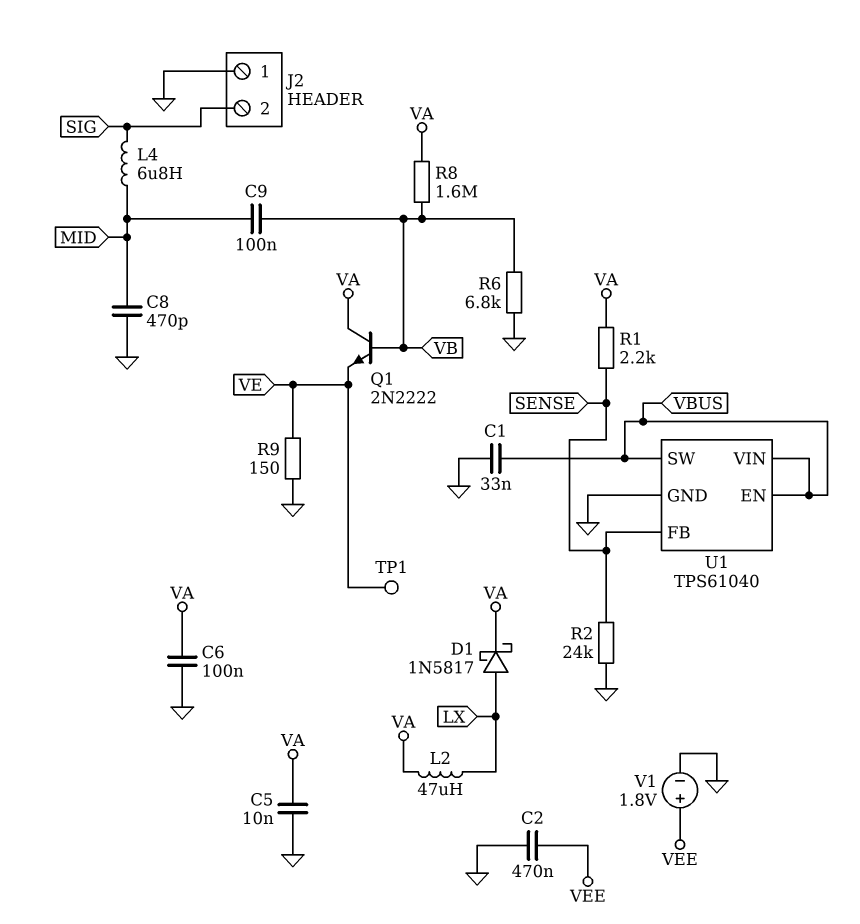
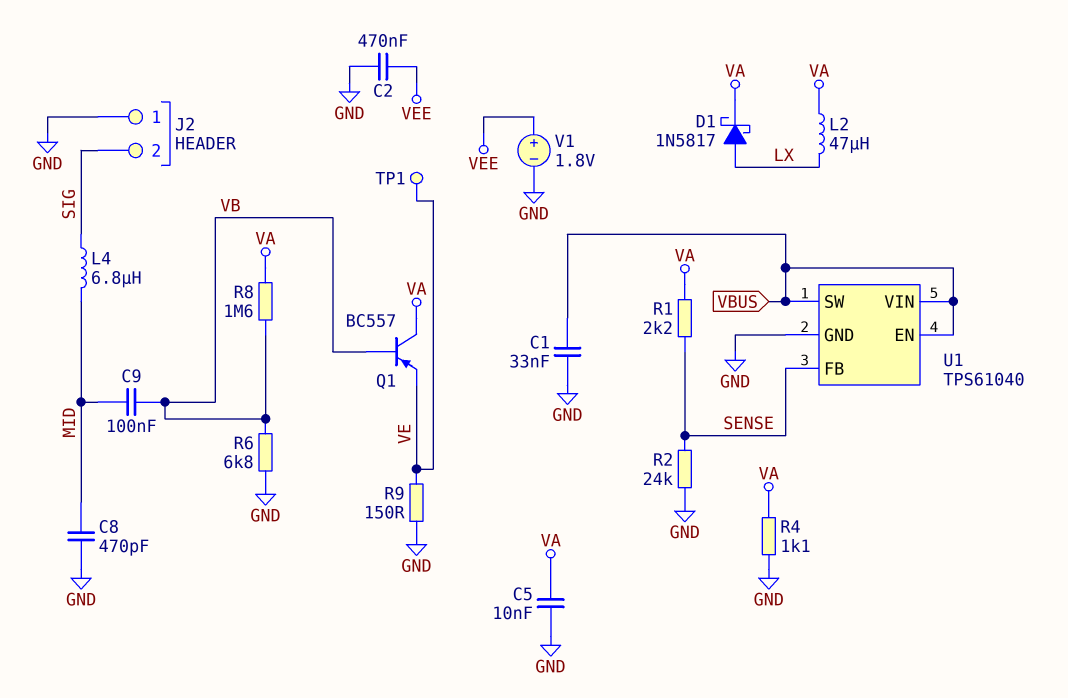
C6: 100nF (GND, VA) -> none
Q1: NPN 2N2222 (B VB, C VA, E VE) -> PNP BC557 (B VB, C VA, E VE)
R4: none -> 1.1k (GND, VA)

